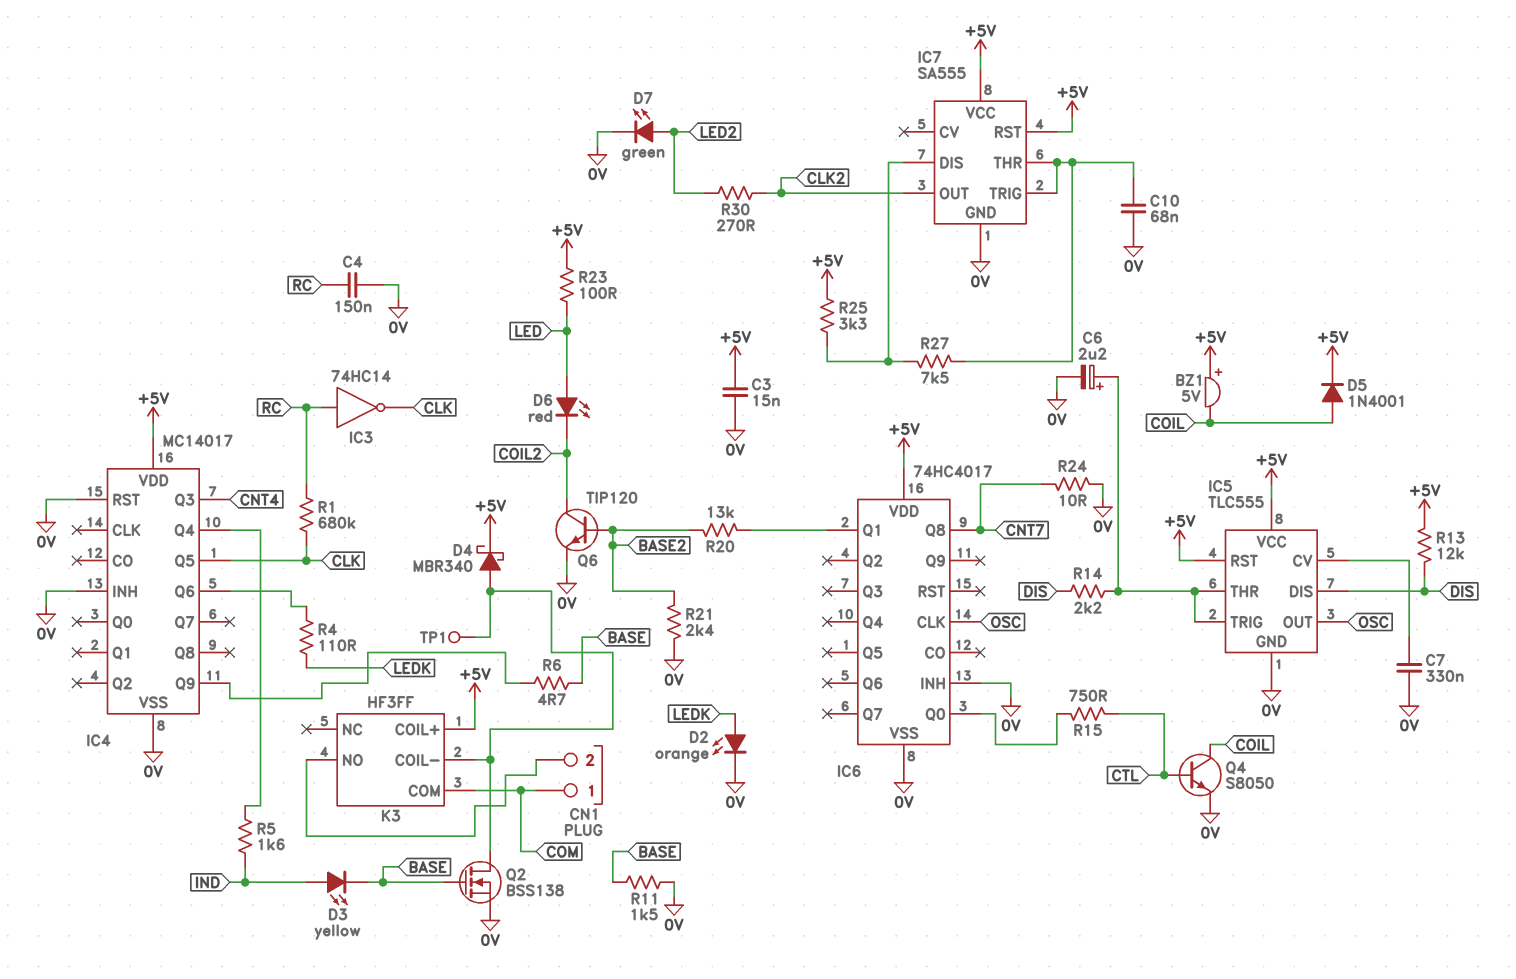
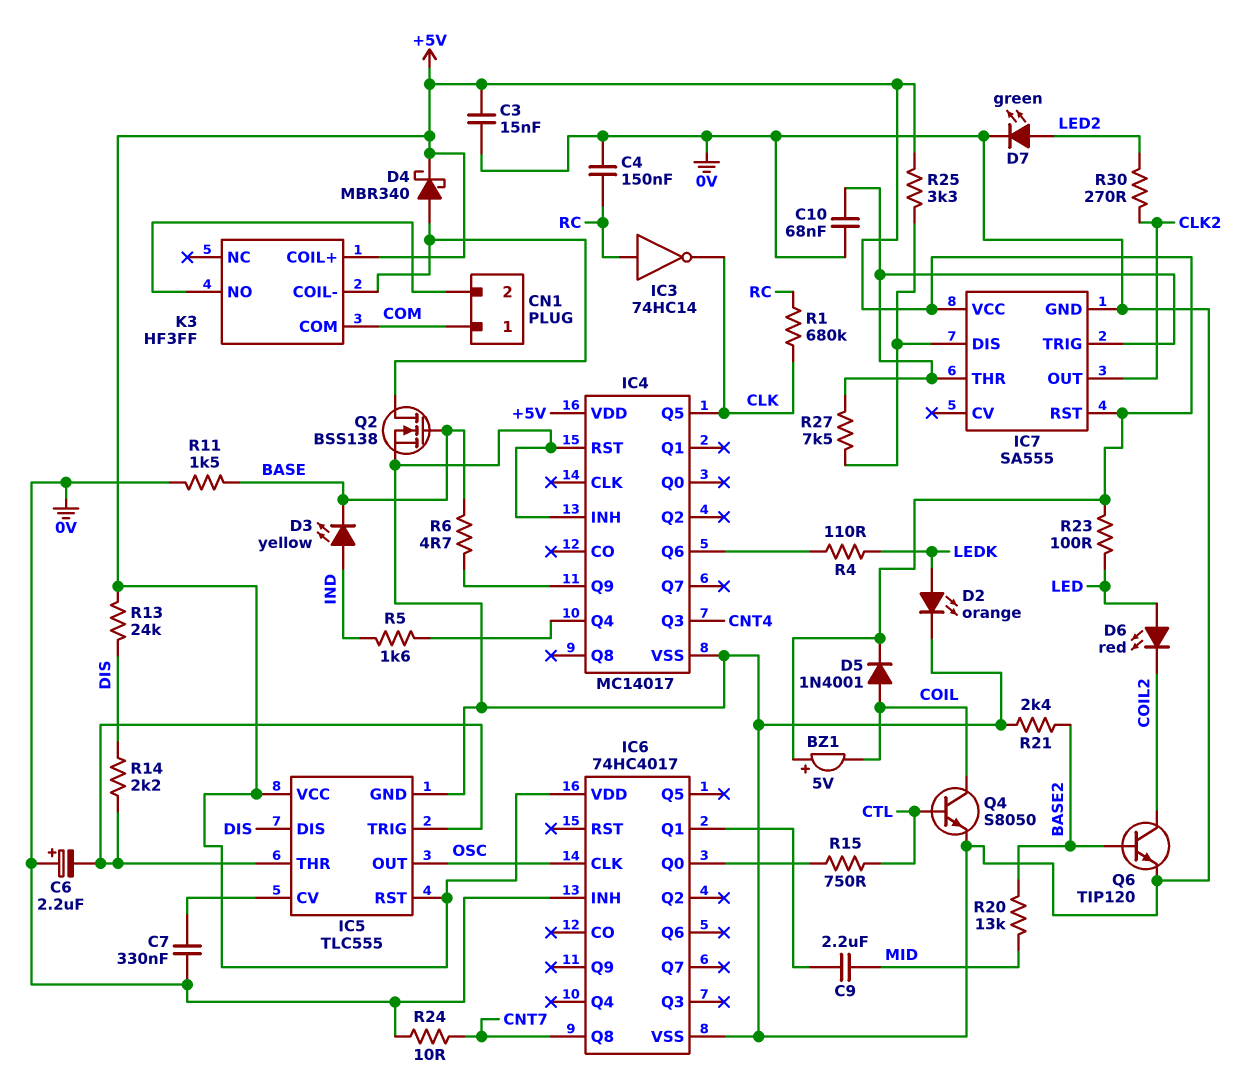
C6: 2.2uF (plus IC5/THR, minus 0V) -> 2.2uF (plus 0V, minus IC5/THR)
C9: none -> 2.2uF (IC6/Q1, MID)
R13: 12k (+5V, DIS) -> 24k (+5V, DIS)
R20: 13k (BASE2, IC6/Q1) -> 13k (BASE2, MID)
TP1: test point (K3/COIL-) -> none

